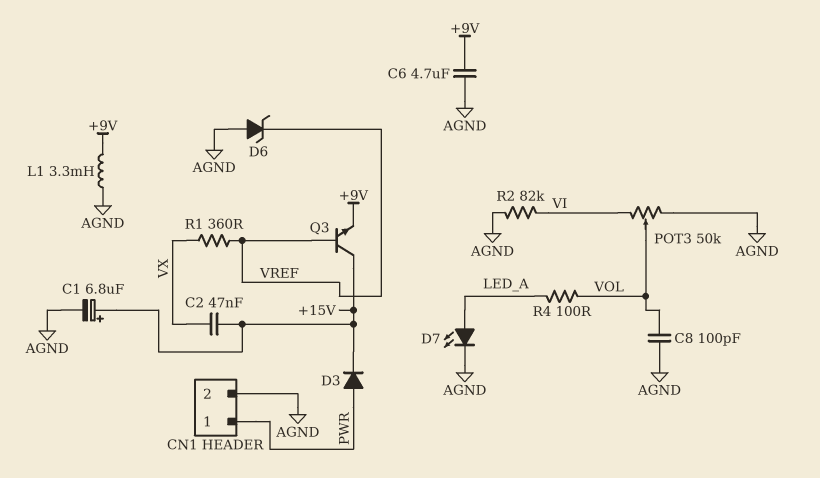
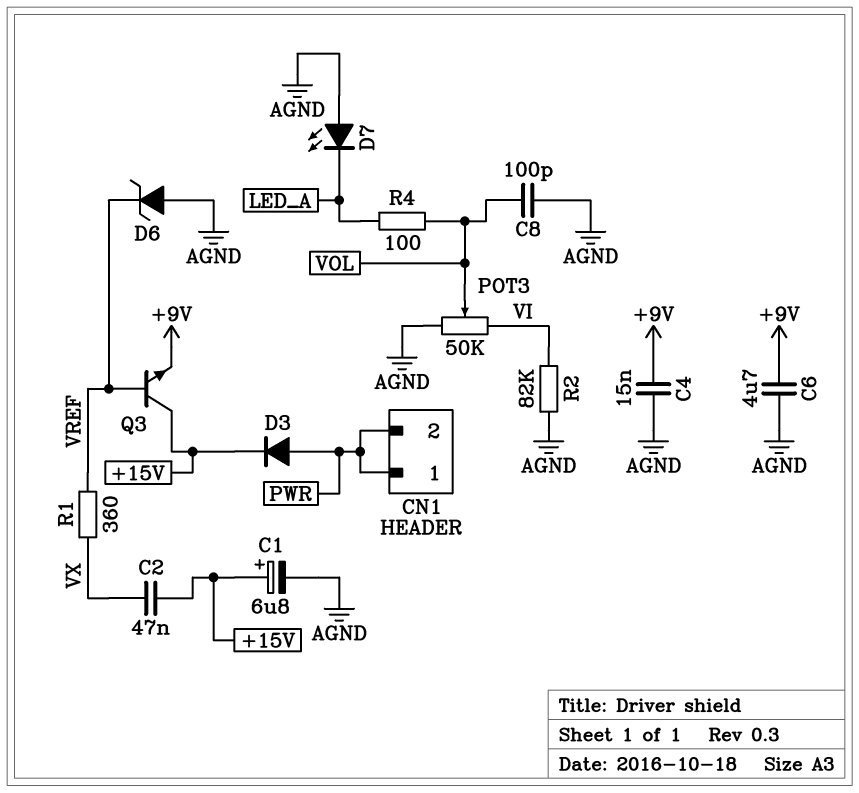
C4: none -> 15nF (+9V, AGND)
CN1 pin 2: AGND -> PWR
D7: LED (A LED_A, K AGND) -> LED (A AGND, K LED_A)
L1: 3.3mH (+9V, AGND) -> none

